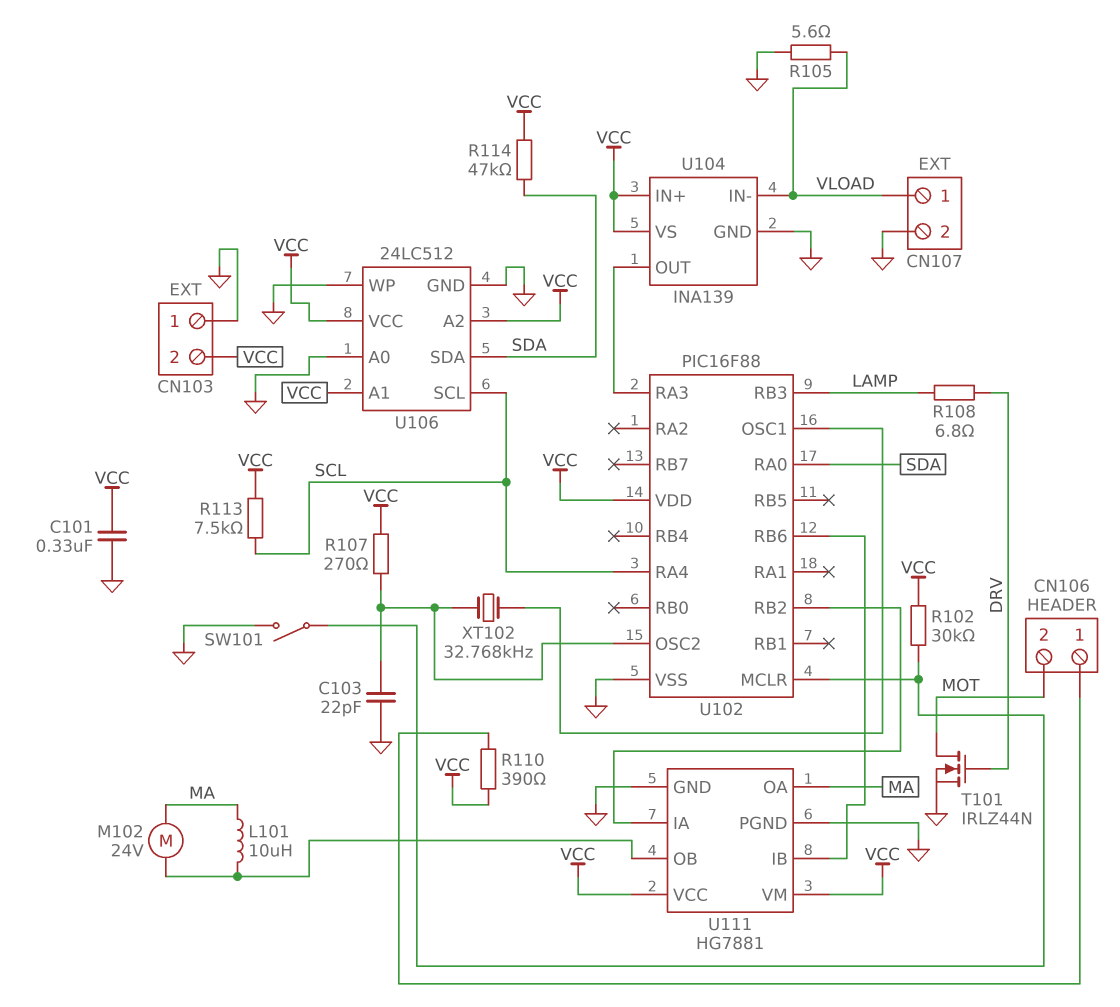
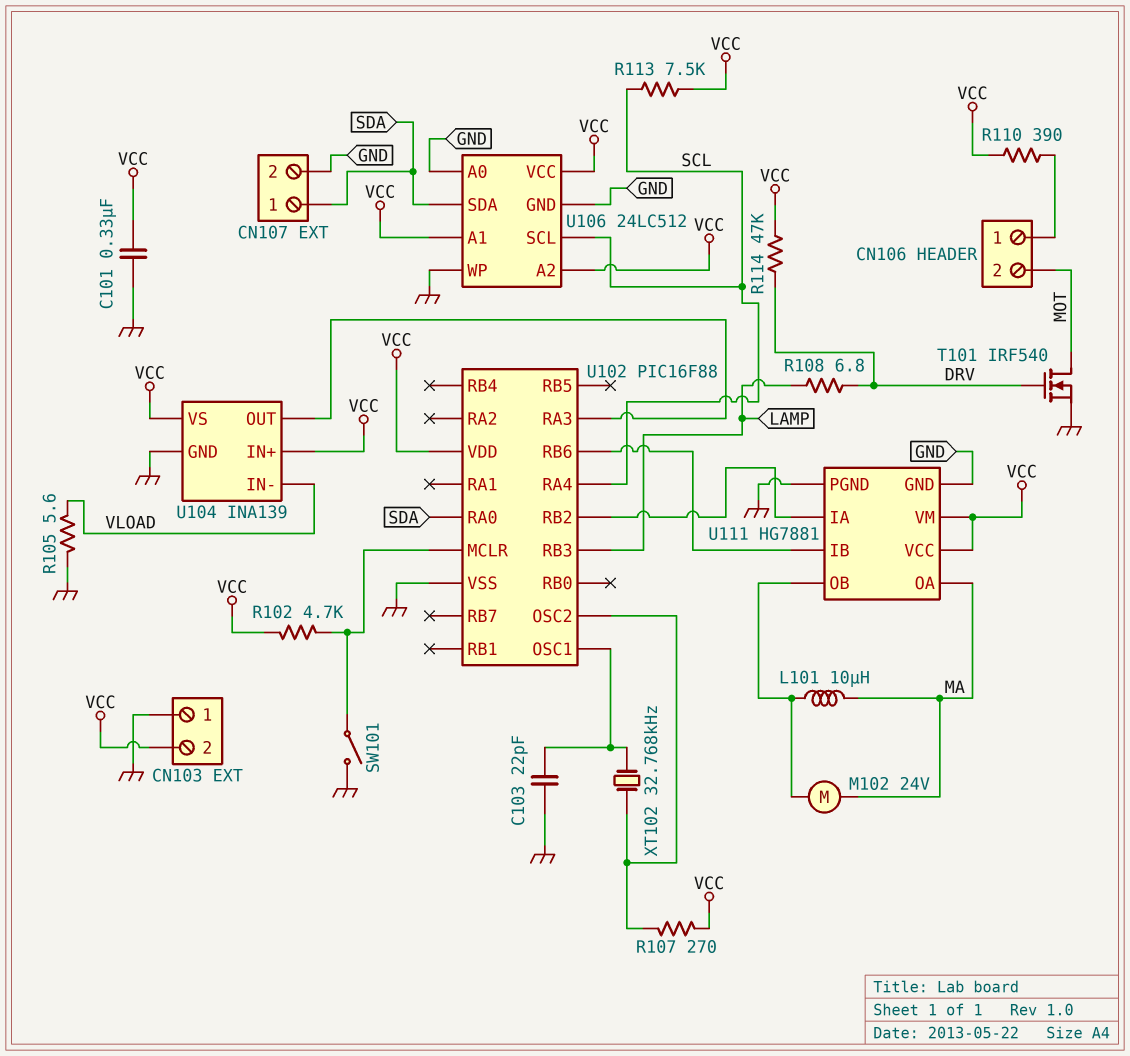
C103: 22pF (GND, U102/OSC2) -> 22pF (GND, U102/OSC1)
CN107 pin 1: VLOAD -> SDA
R102: 30k (U102/MCLR, VCC) -> 4.7k (U102/MCLR, VCC)
R114: 47k (SDA, VCC) -> 47k (DRV, VCC)
T101: NMOS IRLZ44N (G DRV, D MOT, S GND) -> NMOS IRF540 (G DRV, D MOT, S GND)

